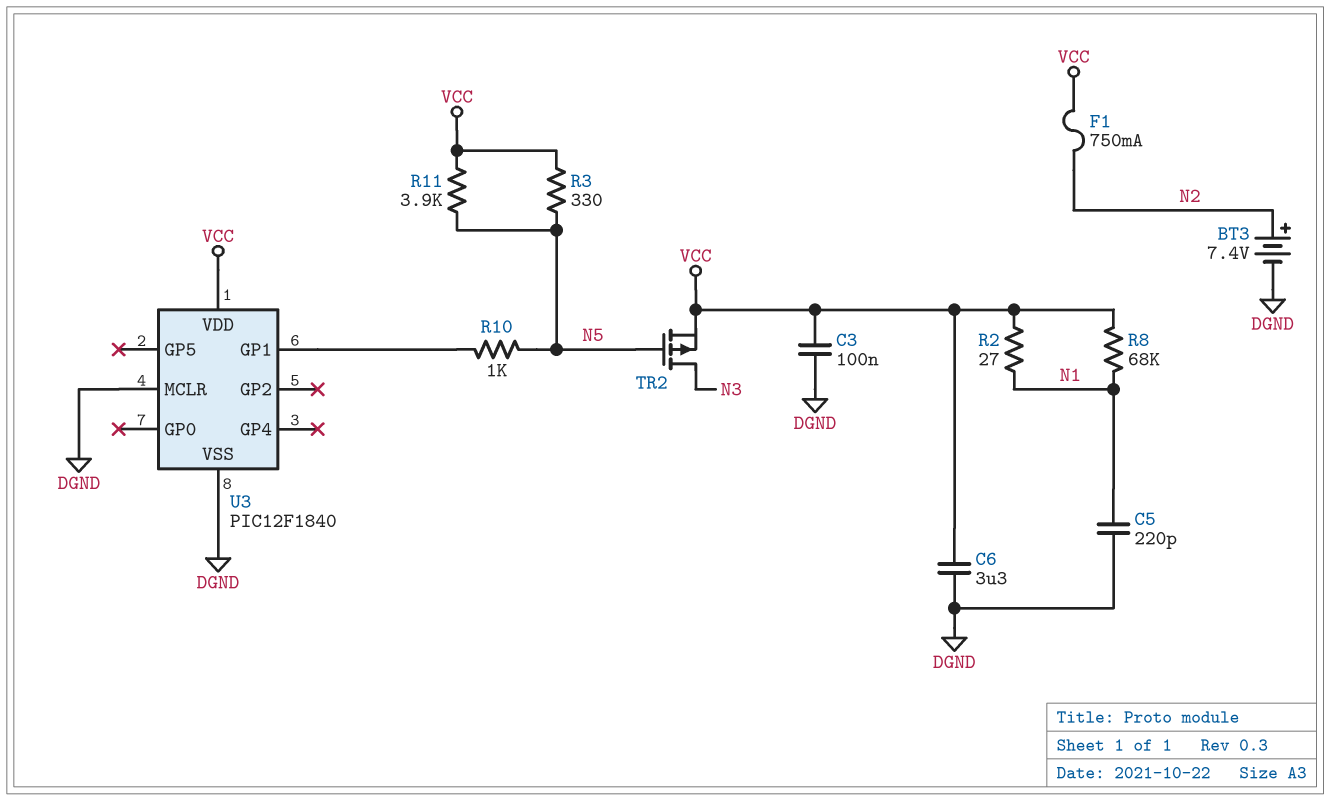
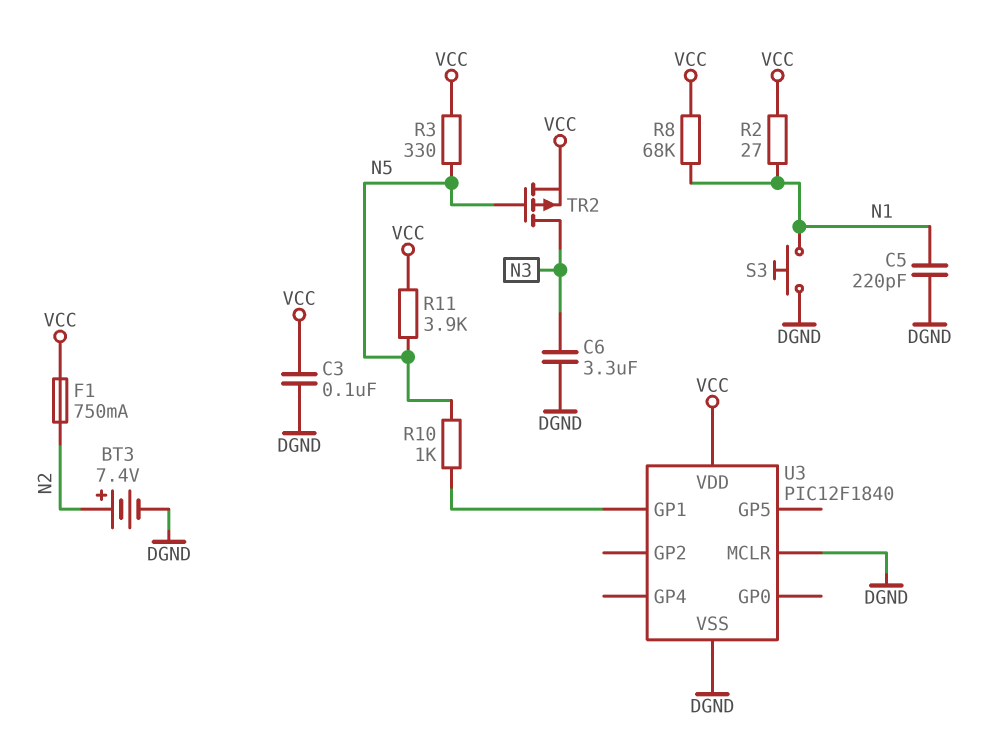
C6: 3.3uF (DGND, VCC) -> 3.3uF (DGND, N3)
S3: none -> button (DGND, N1)

